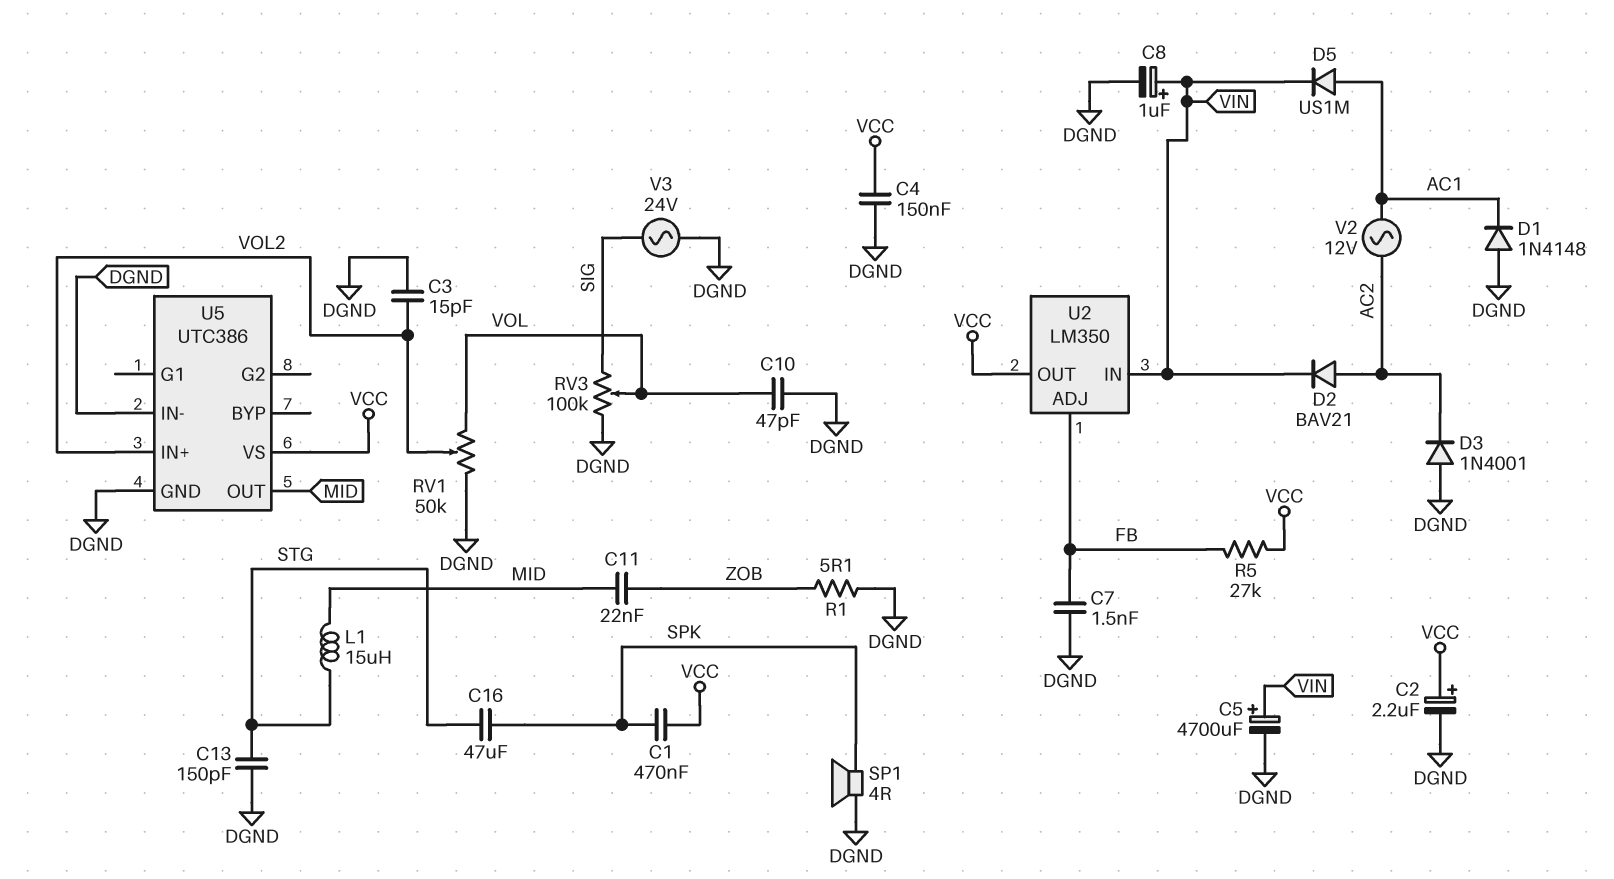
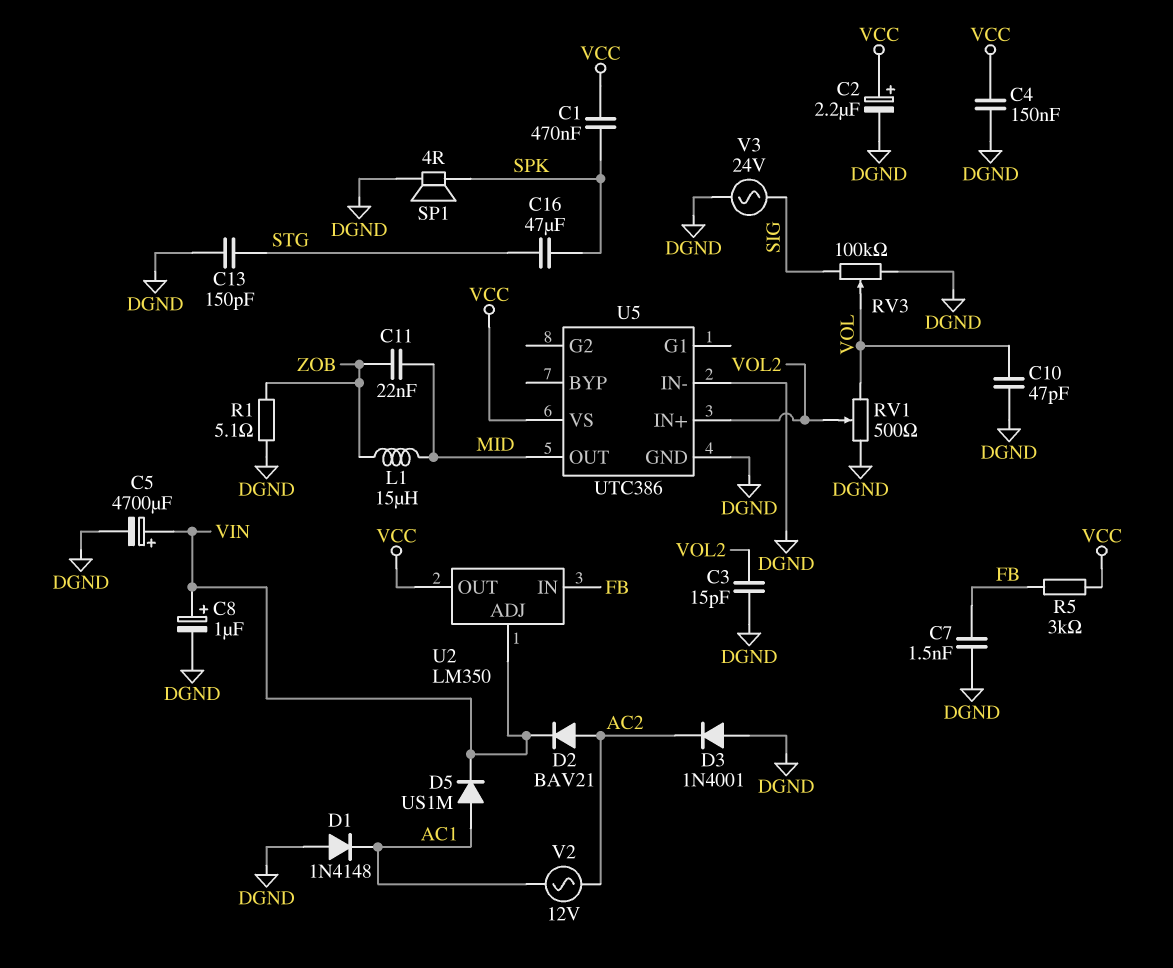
L1: 15uH (MID, STG) -> 15uH (MID, ZOB)
R5: 27k (FB, VCC) -> 3k (FB, VCC)
RV1: 50k (DGND, VOL, wiper VOL2) -> 500 (DGND, VOL, wiper VOL2)
U2 pin ADJ: FB -> VIN
U2 pin IN: VIN -> FB

